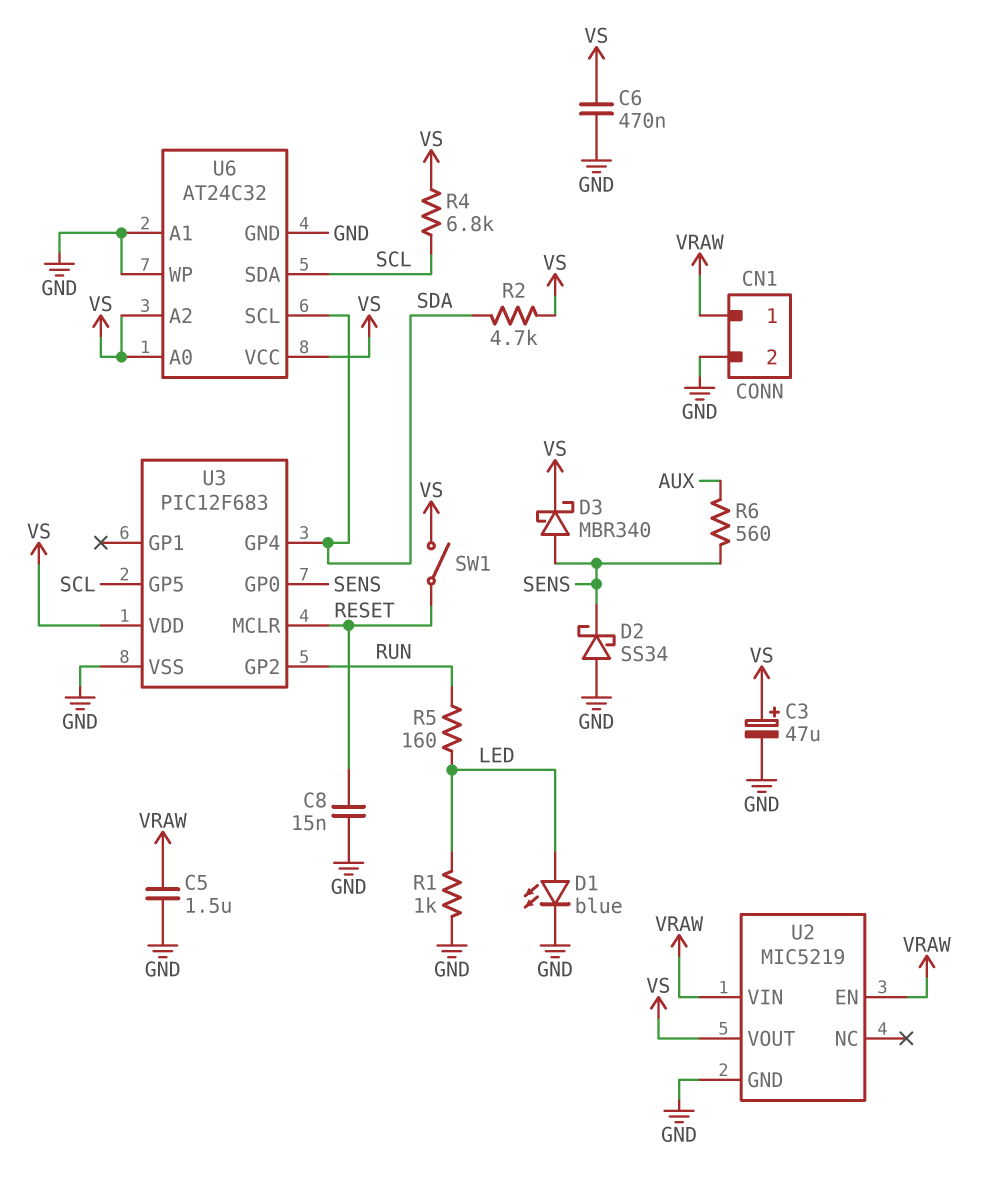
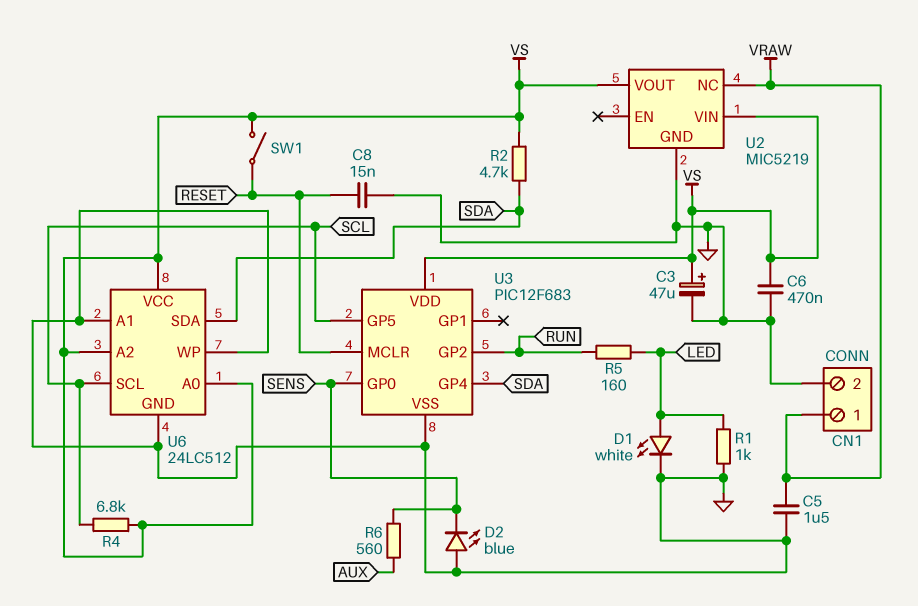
D1: LED blue (A LED, K GND) -> LED white (A LED, K GND)
D2: schottky SS34 (A GND, K SENS) -> LED blue (A GND, K SENS)
D3: schottky MBR340 (A SENS, K VS) -> none
U2 pin EN: VRAW -> none
U2 pin NC: none -> VRAW
U2 pin VIN: VRAW -> VS
U6: AT24C32 -> 24LC512
U6 pin SCL: SDA -> SCL
U6 pin SDA: SCL -> SDA

